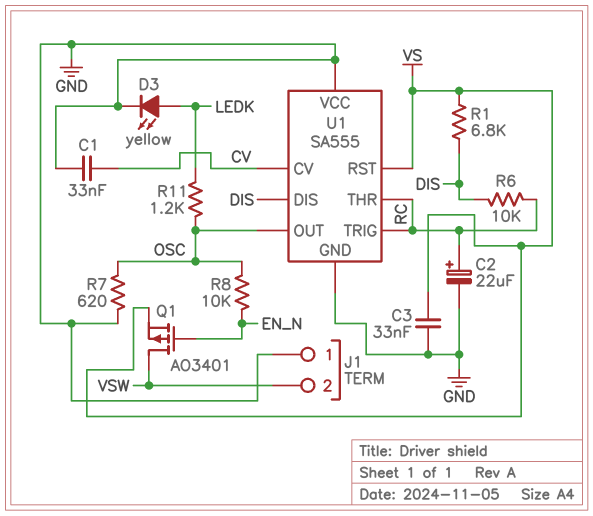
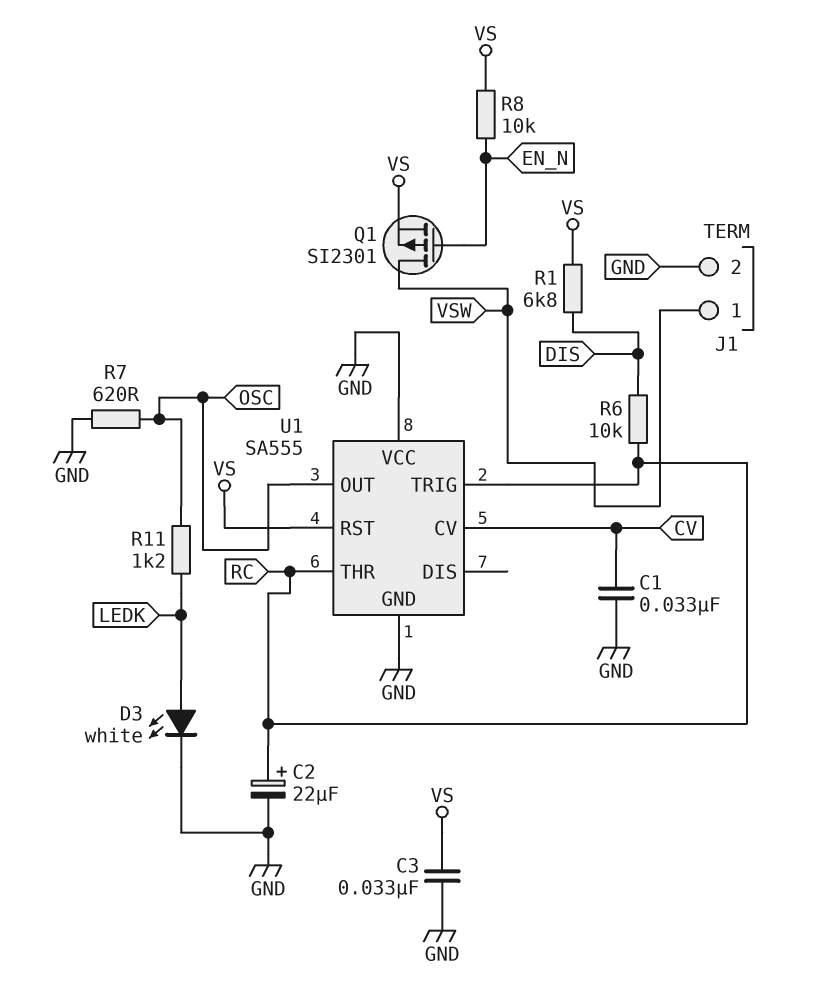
D3: LED yellow (A LEDK, K GND) -> LED white (A LEDK, K GND)
J1 pin 1: GND -> VSW
J1 pin 2: VSW -> GND
Q1: PMOS AO3401 (G EN_N, D VSW, S VS) -> PMOS SI2301 (G EN_N, D VSW, S VS)
R8: 10k (EN_N, OSC) -> 10k (EN_N, VS)
U1 pin DIS: DIS -> none

